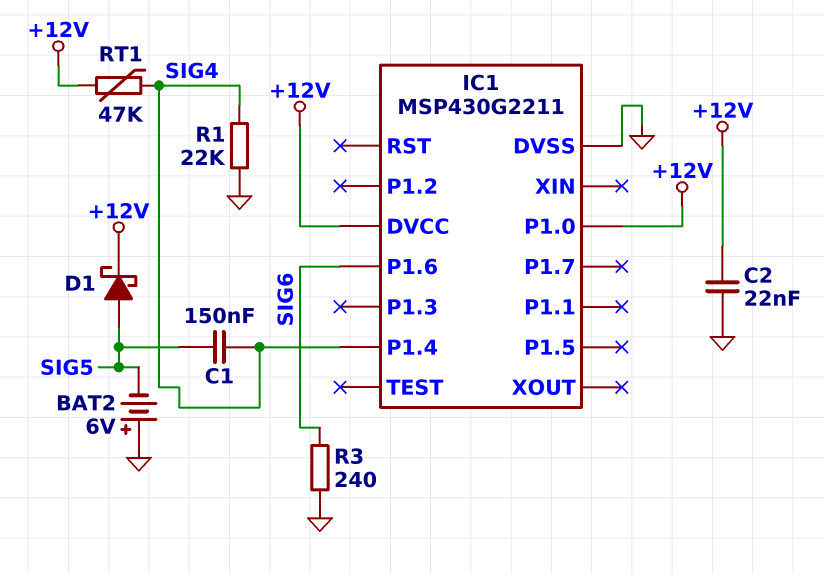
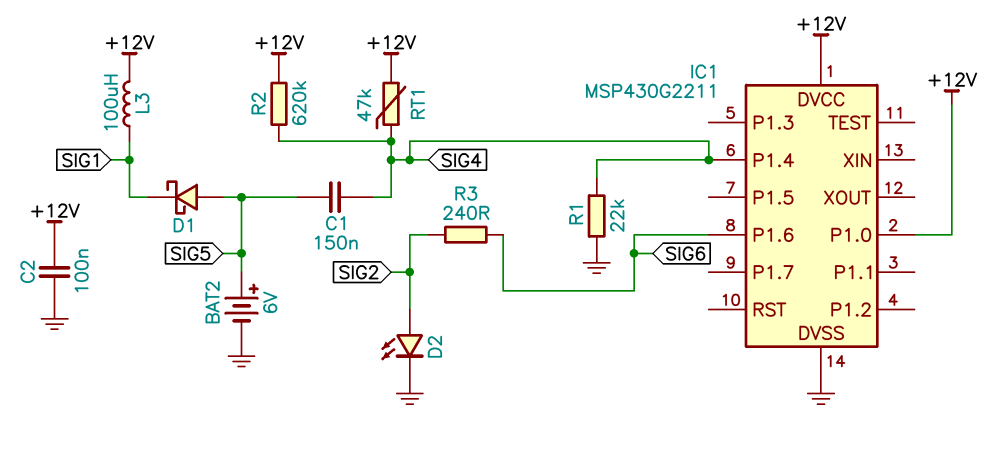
BAT2: 6V (plus GND, minus SIG5) -> 6V (plus SIG5, minus GND)
C2: 22nF (+12V, GND) -> 100nF (+12V, GND)
D1: schottky (A SIG5, K +12V) -> schottky (A SIG5, K SIG1)
D2: none -> LED (A SIG2, K GND)
L3: none -> 100uH (+12V, SIG1)
R2: none -> 620k (+12V, SIG4)
R3: 240 (GND, SIG6) -> 240 (SIG2, SIG6)

